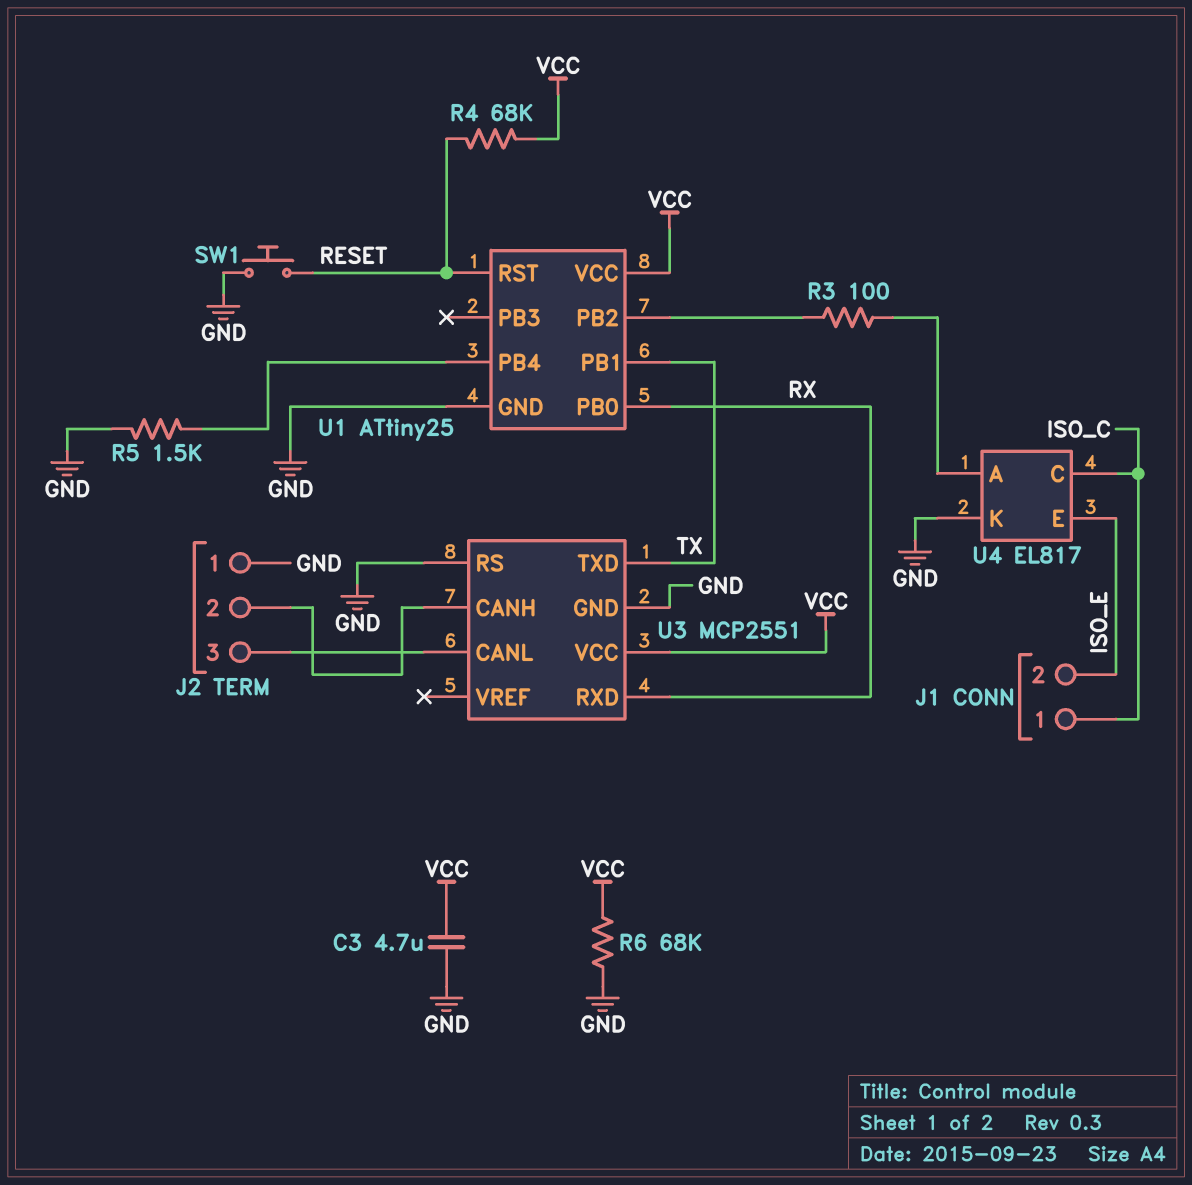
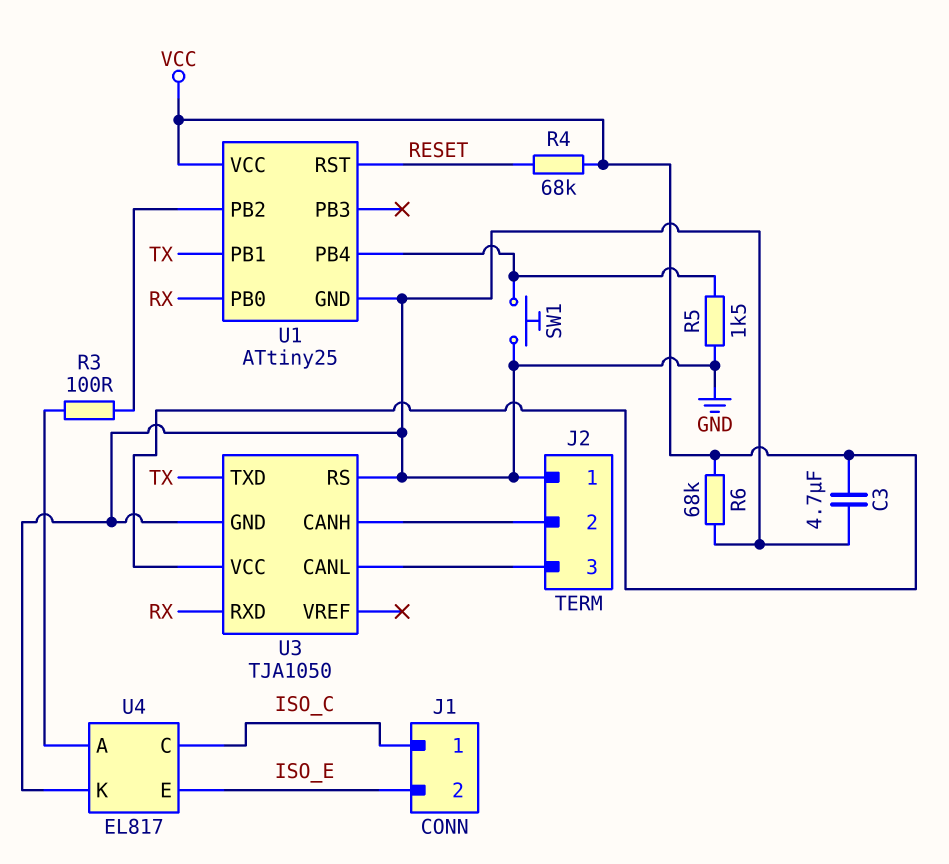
SW1: button (GND, RESET) -> button (GND, U1/PB4)
U3: MCP2551 -> TJA1050

